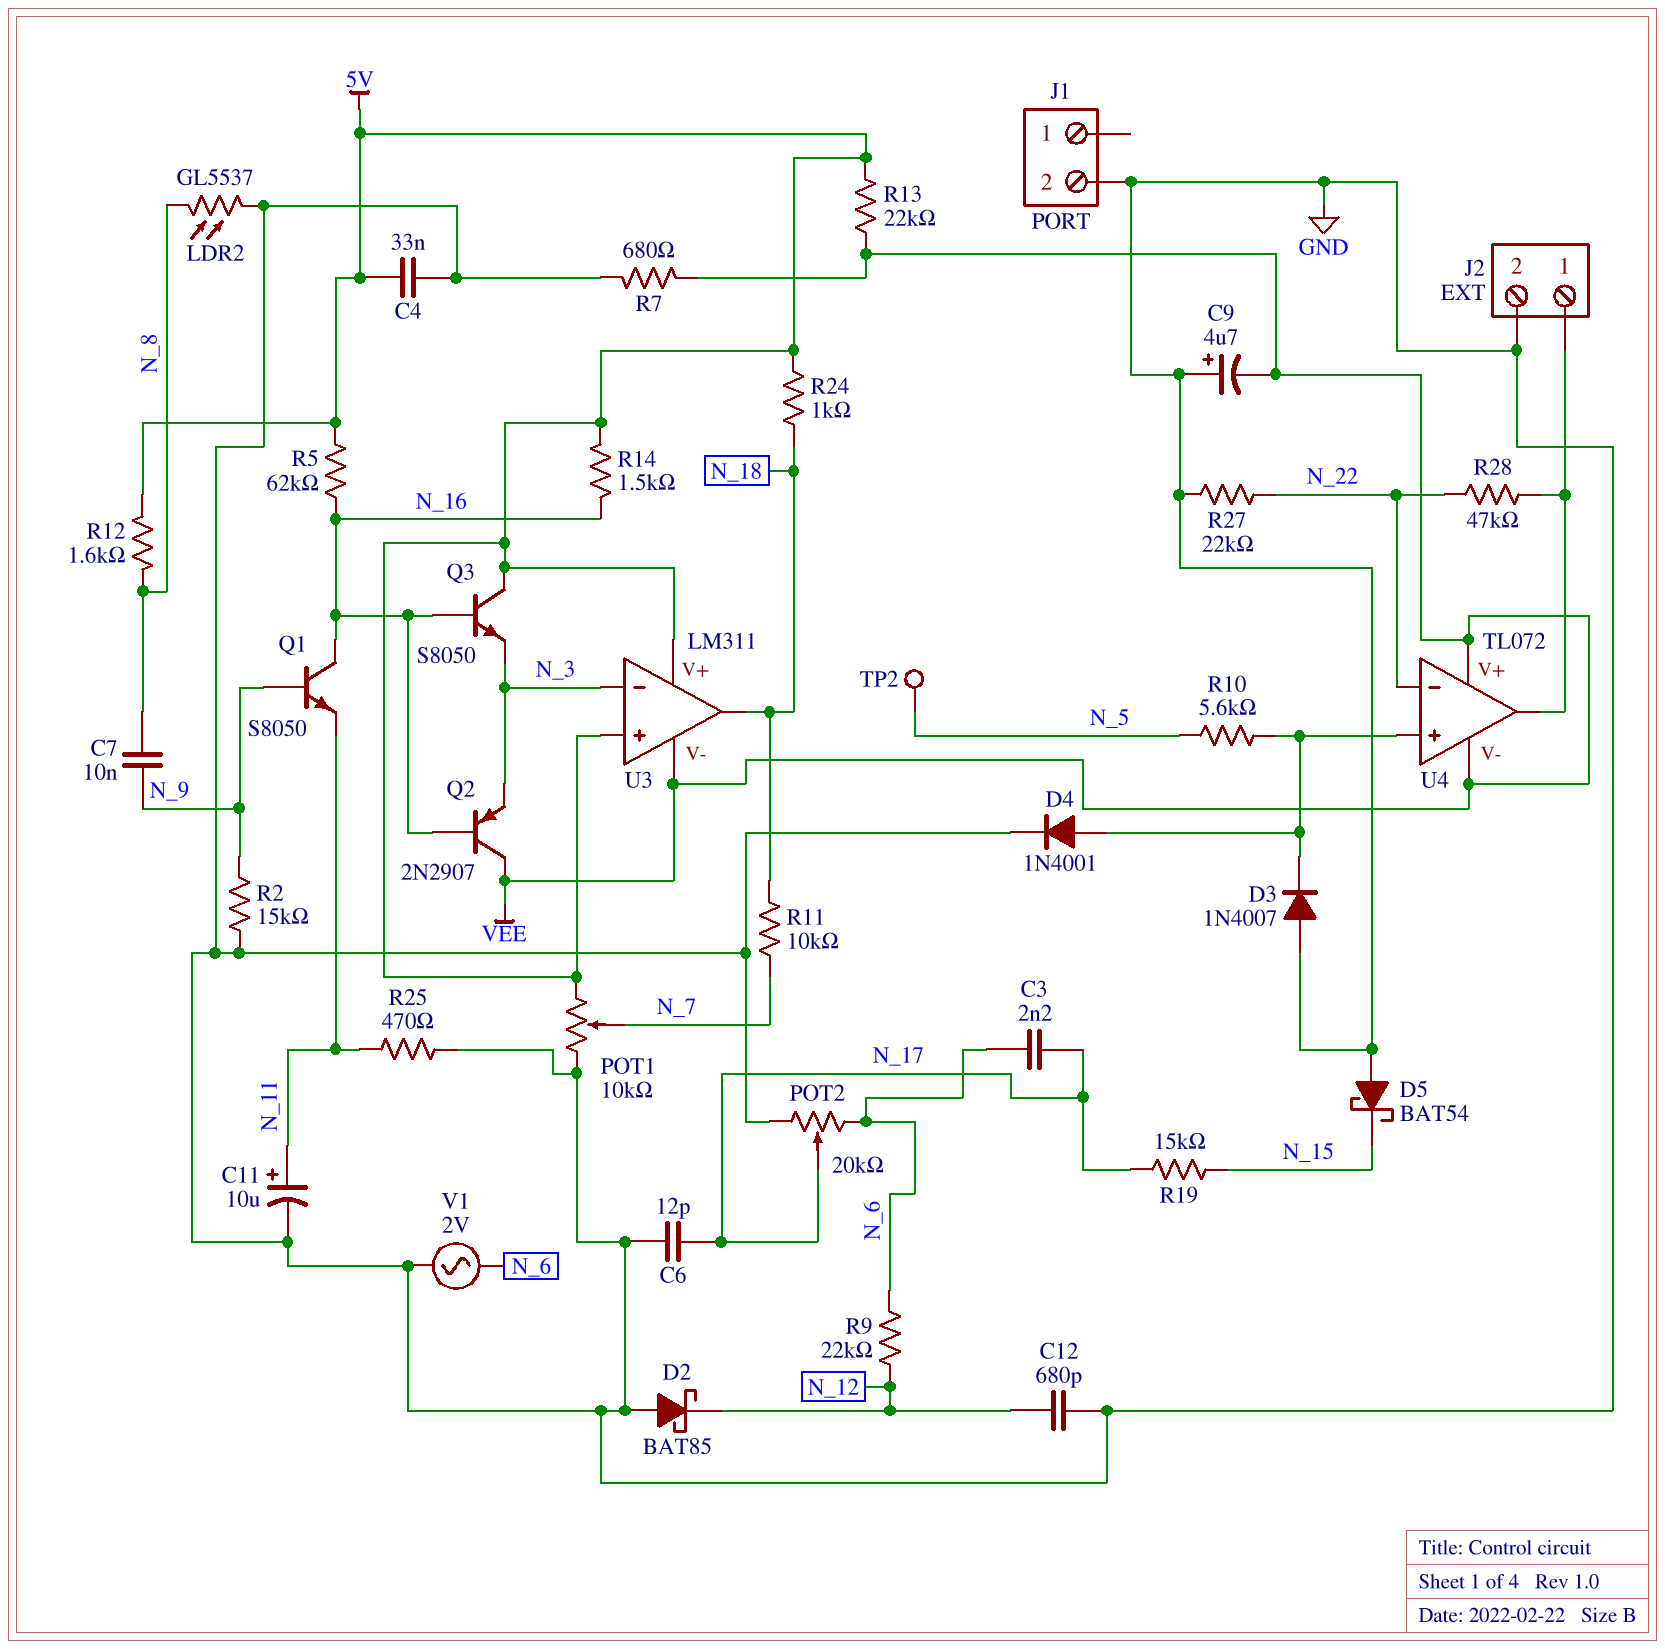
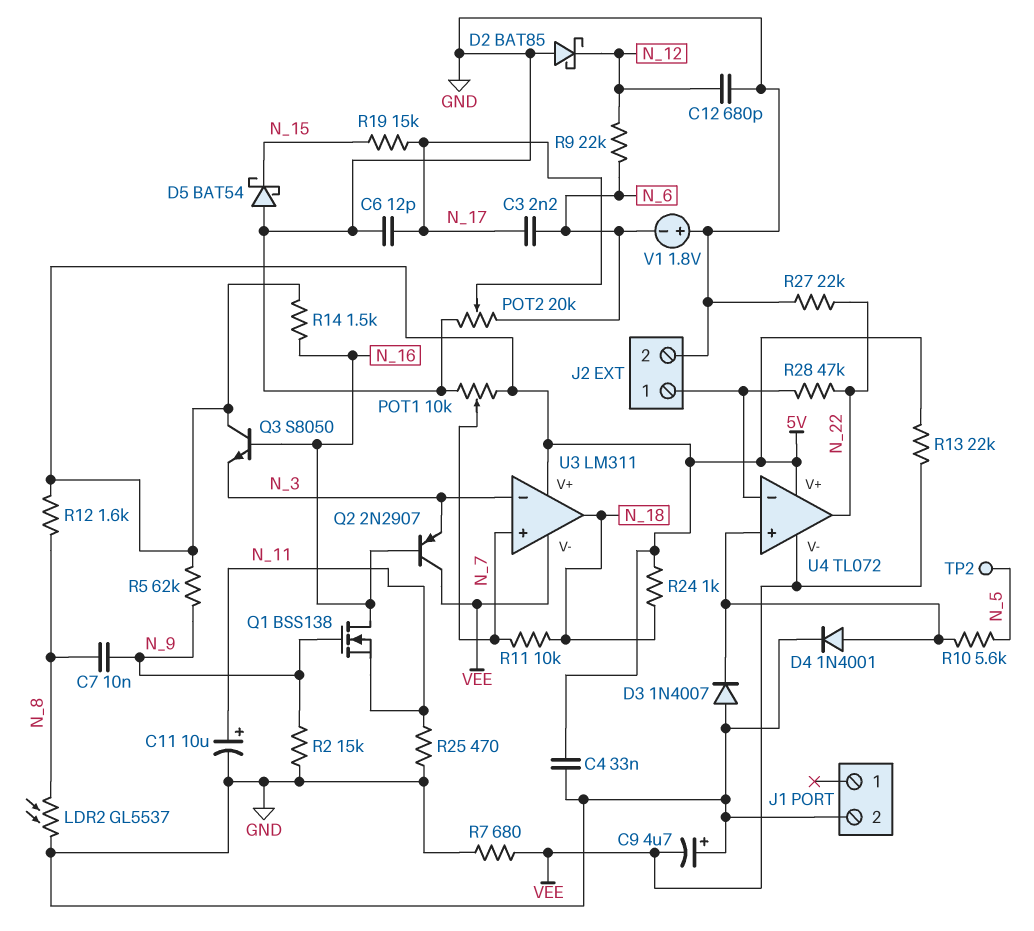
Q1: NPN S8050 (B N_9, C N_16, E N_11) -> NMOS BSS138 (G N_9, D N_16, S N_11)
R5: 62k (5V, N_16) -> 62k (5V, N_9)
U3 pin in+: 5V -> N_7
U4 pin V+: VEE -> 5V
U4 pin in-: N_22 -> J2/1
U4 pin out: J2/1 -> N_22
V1: AC 2V (GND, N_6) -> 1.8V (plus GND, minus N_6)

